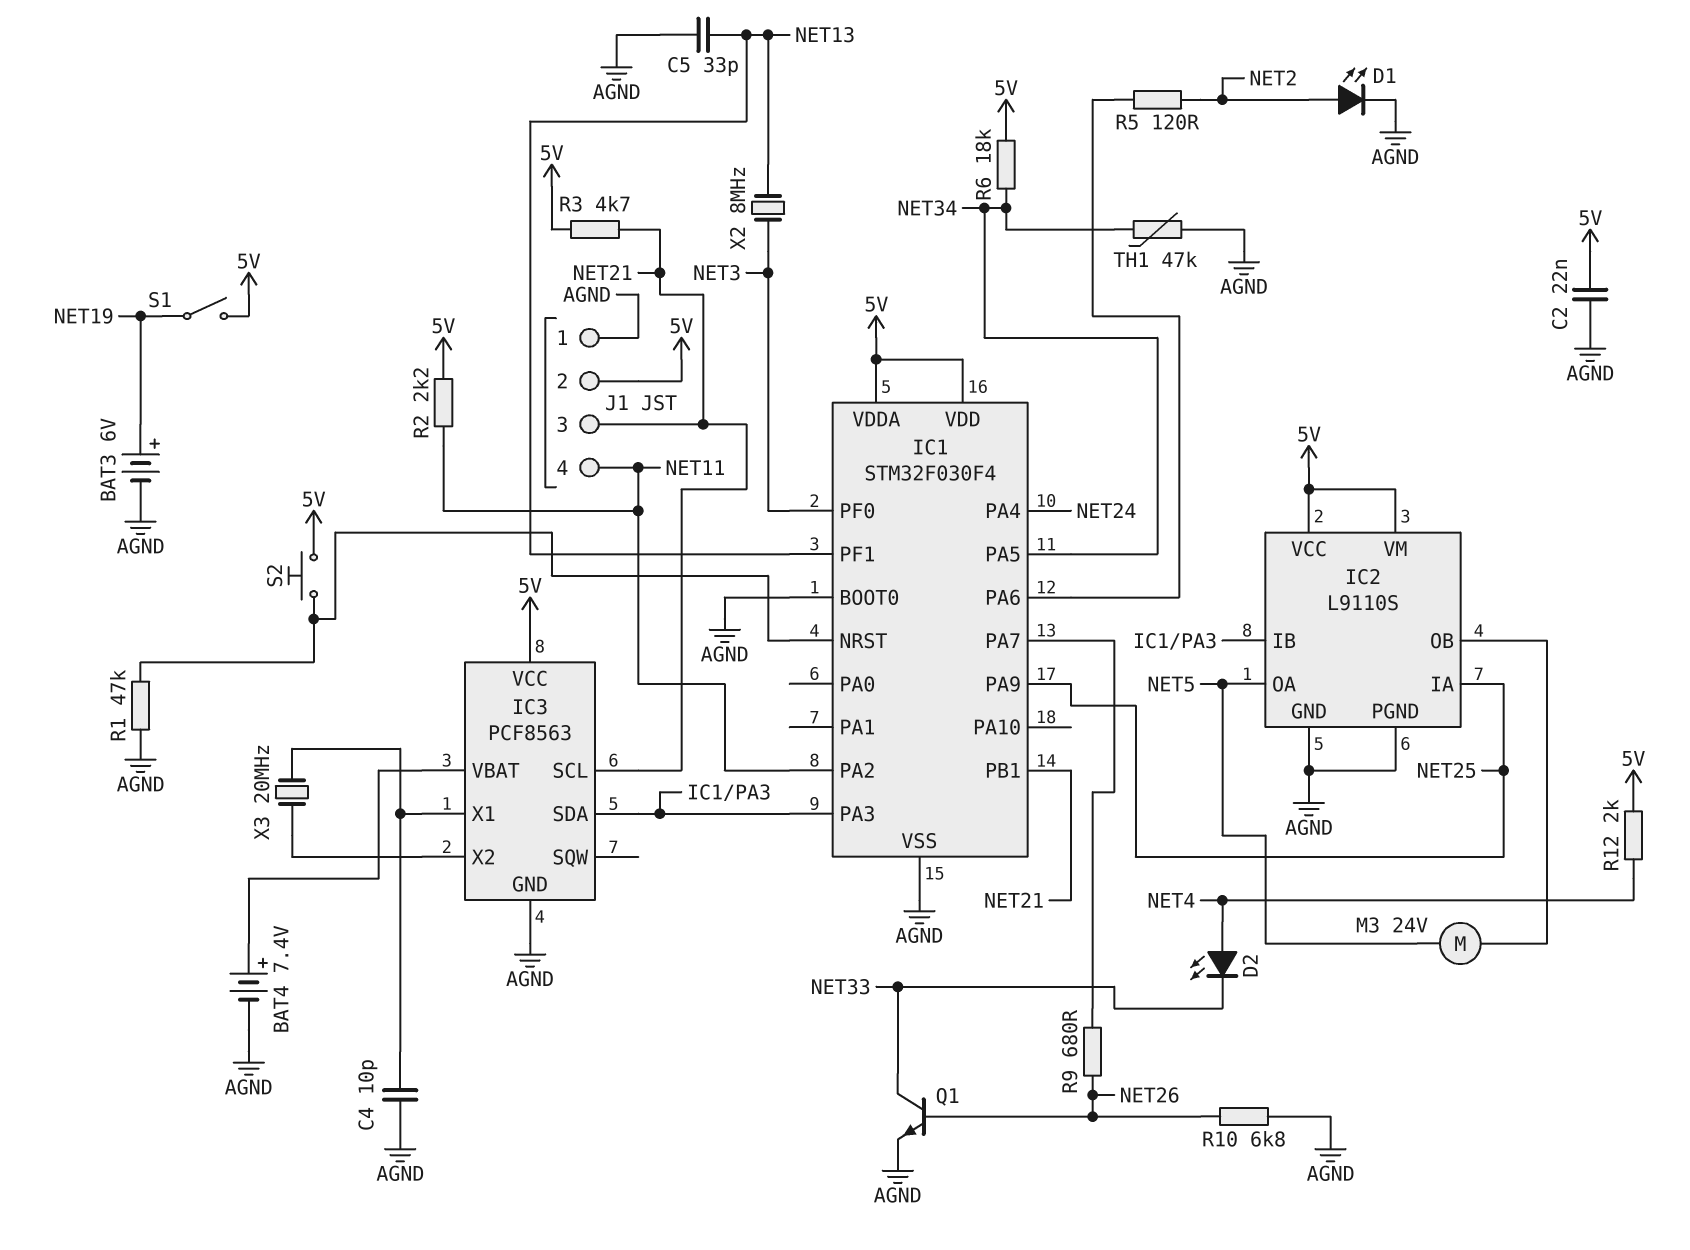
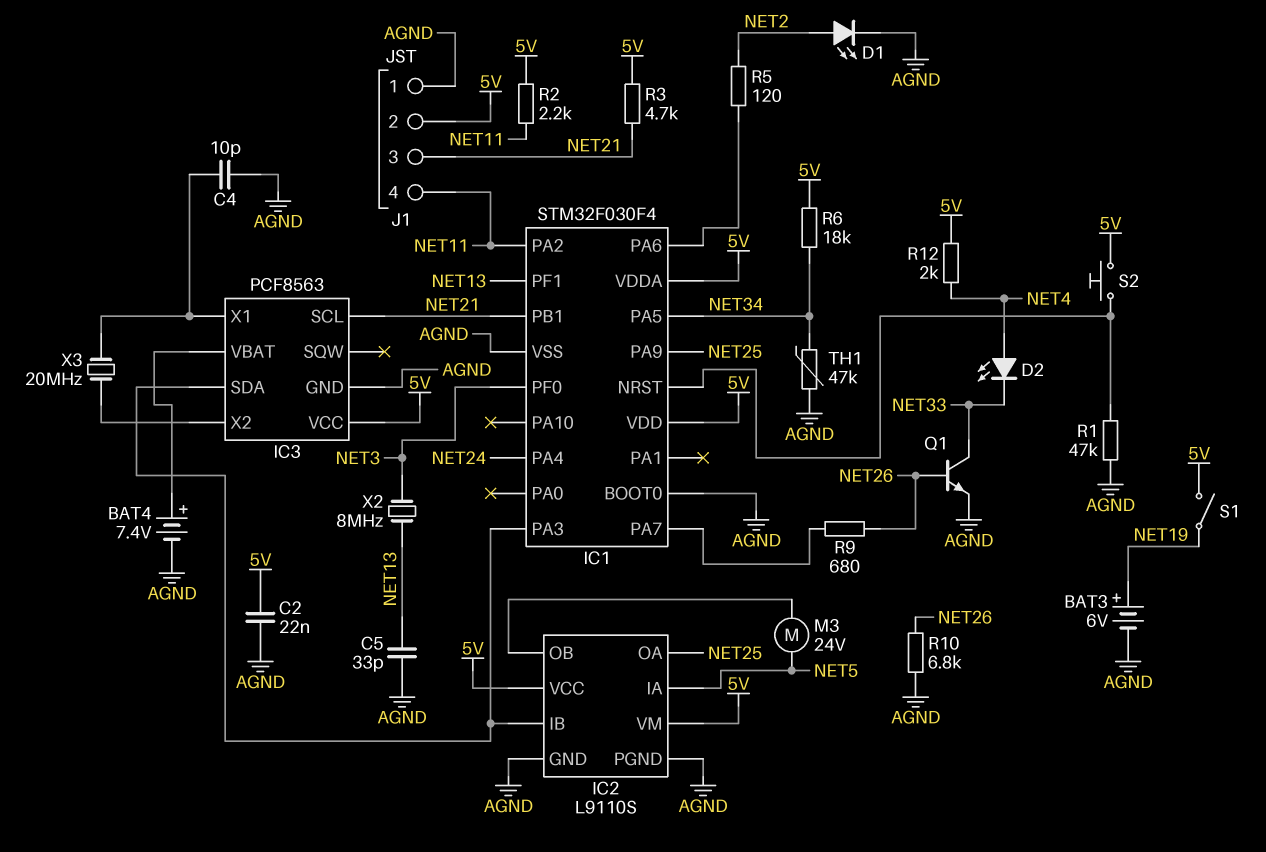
IC2 pin IA: NET25 -> NET5
IC2 pin OA: NET5 -> NET25

